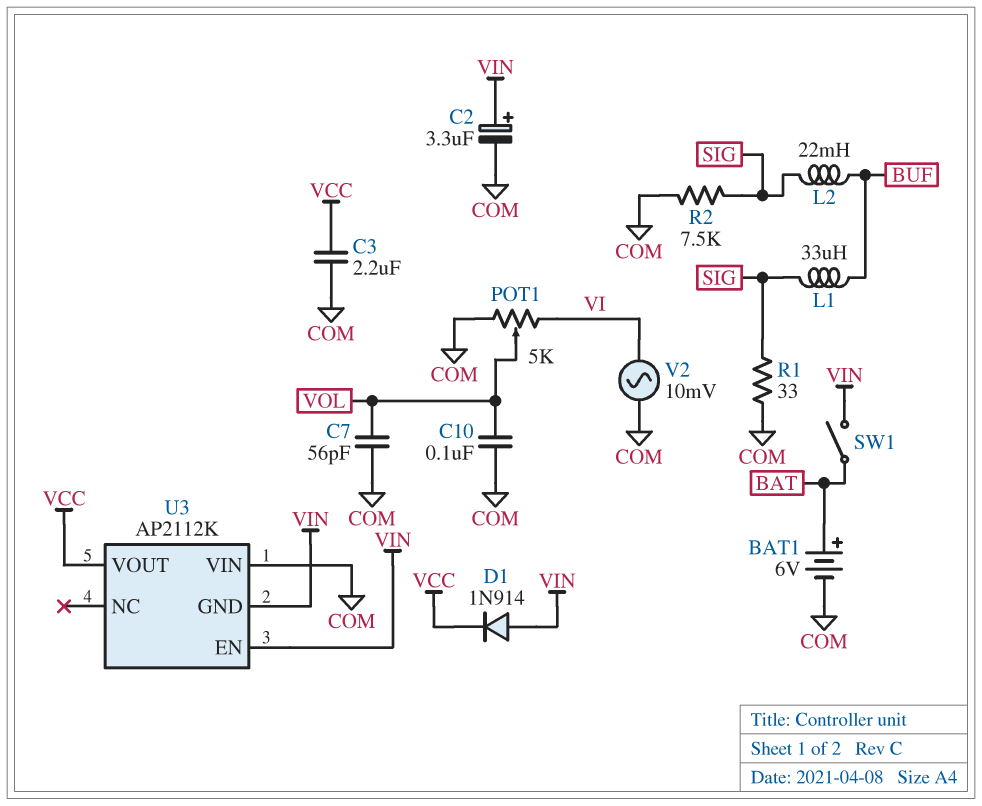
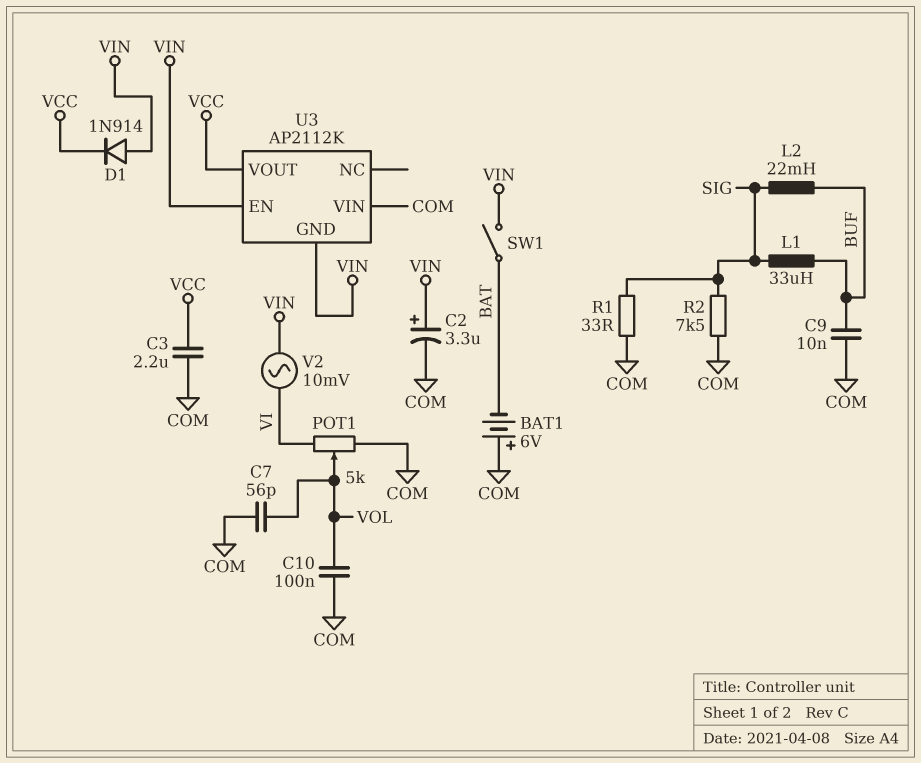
BAT1: 6V (plus BAT, minus COM) -> 6V (plus COM, minus BAT)
C9: none -> 10nF (BUF, COM)
V2: AC 10mV (COM, VI) -> AC 10mV (VI, VIN)

